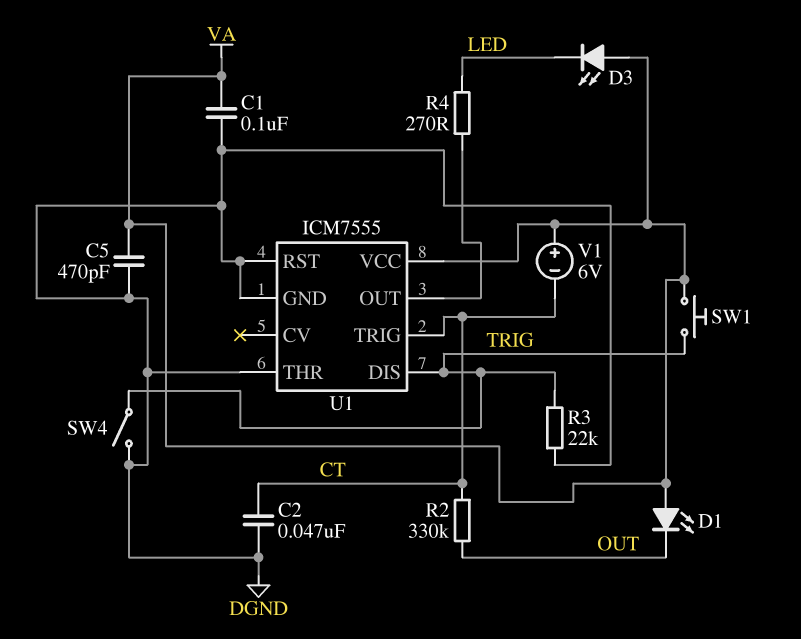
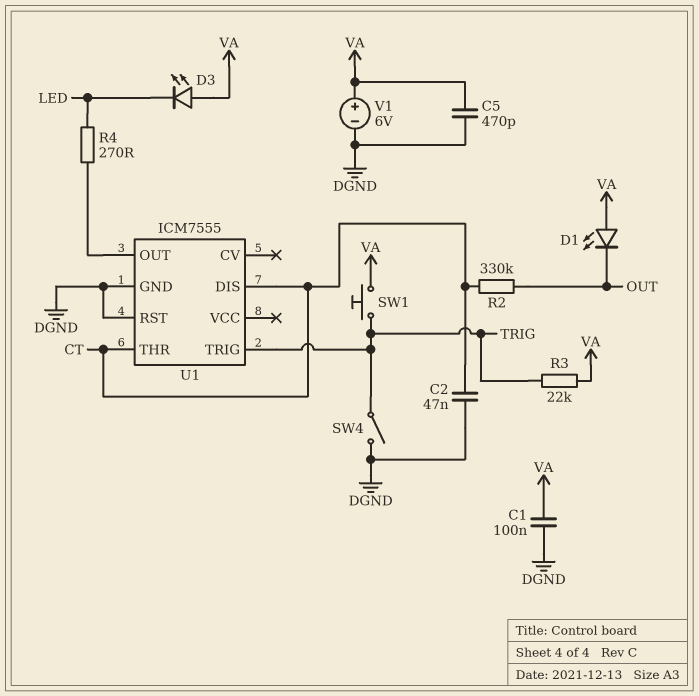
R3: 22k (DGND, TRIG) -> 22k (TRIG, VA)
U1 pin DIS: TRIG -> CT
U1 pin THR: DGND -> CT
U1 pin TRIG: CT -> TRIG
U1 pin VCC: VA -> none
V1: 6V (plus VA, minus CT) -> 6V (plus VA, minus DGND)

